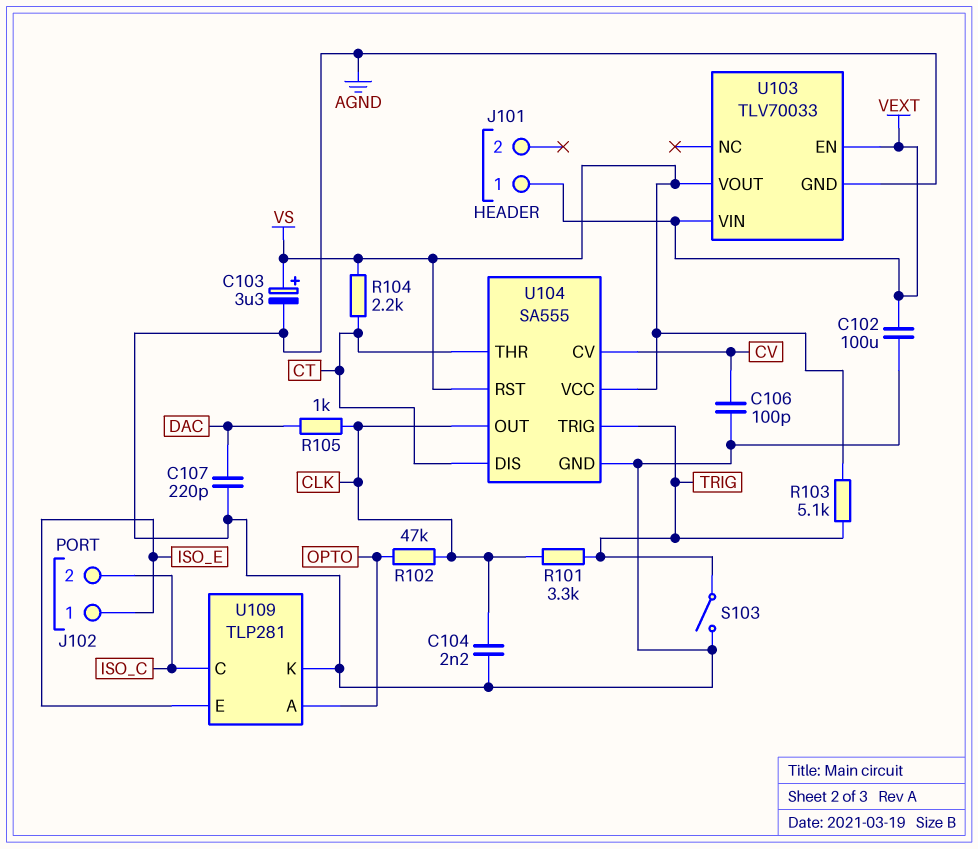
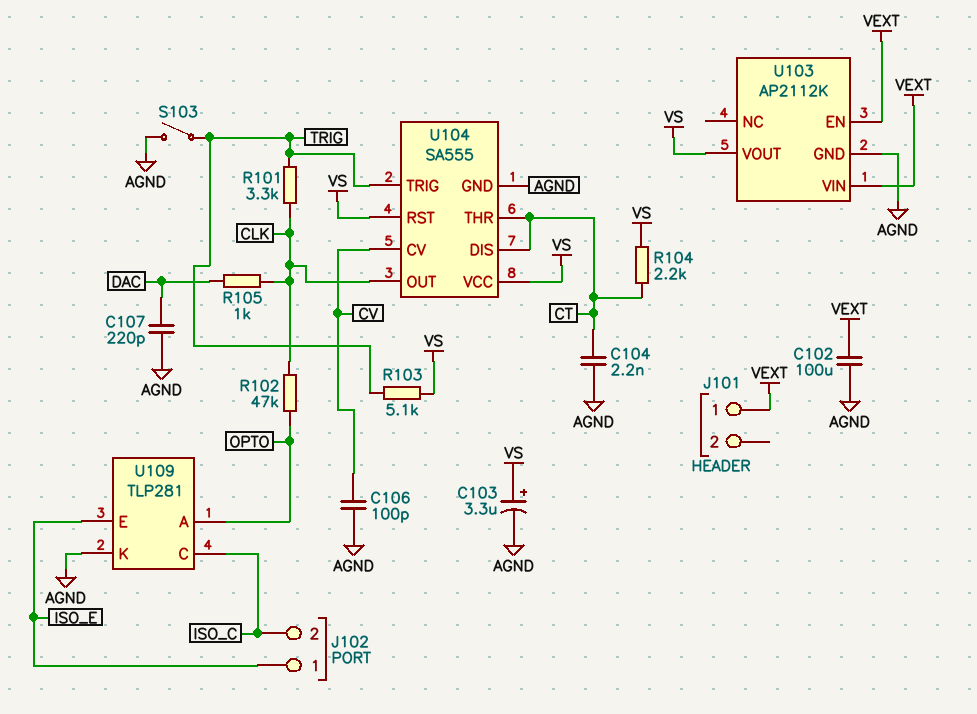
C104: 2.2nF (AGND, CLK) -> 2.2nF (AGND, CT)
U103: TLV70033 -> AP2112K

